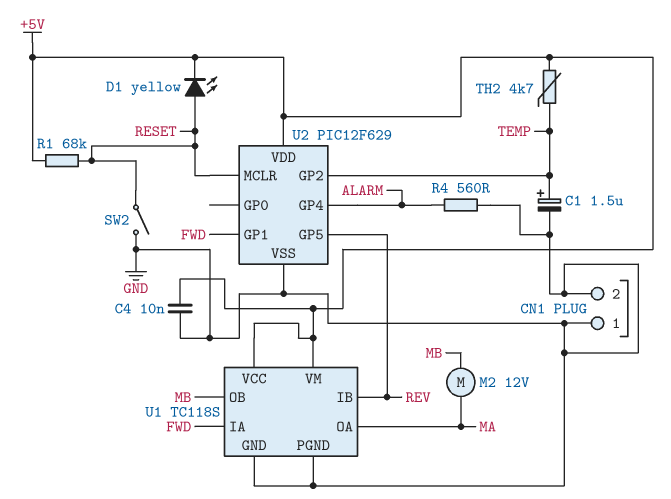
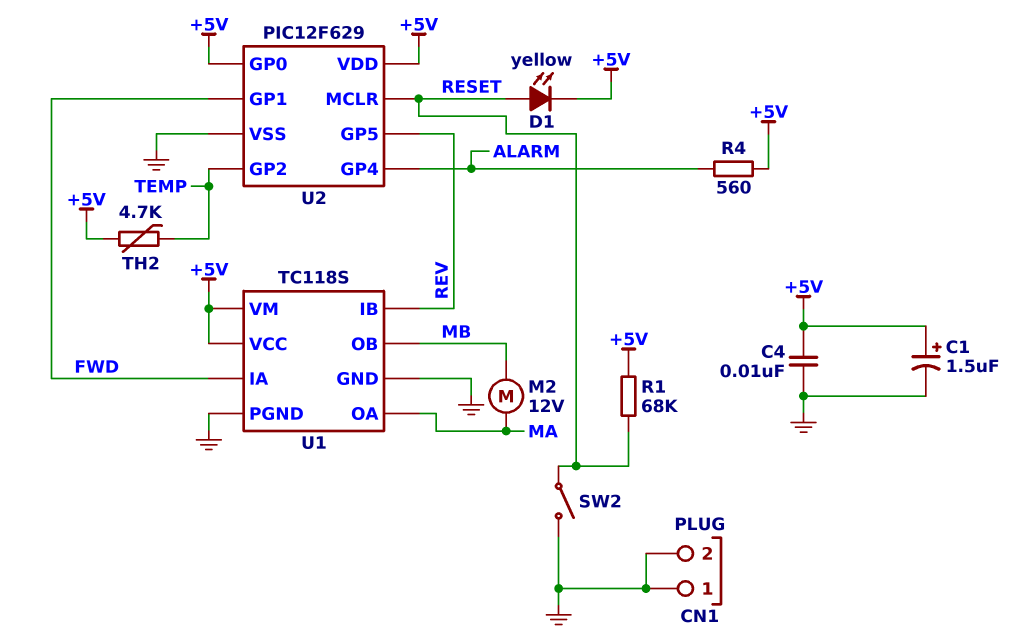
C1: 1.5uF (plus TEMP, minus GND) -> 1.5uF (plus +5V, minus GND)
R4: 560 (ALARM, GND) -> 560 (+5V, ALARM)
U2 pin GP0: none -> +5V

